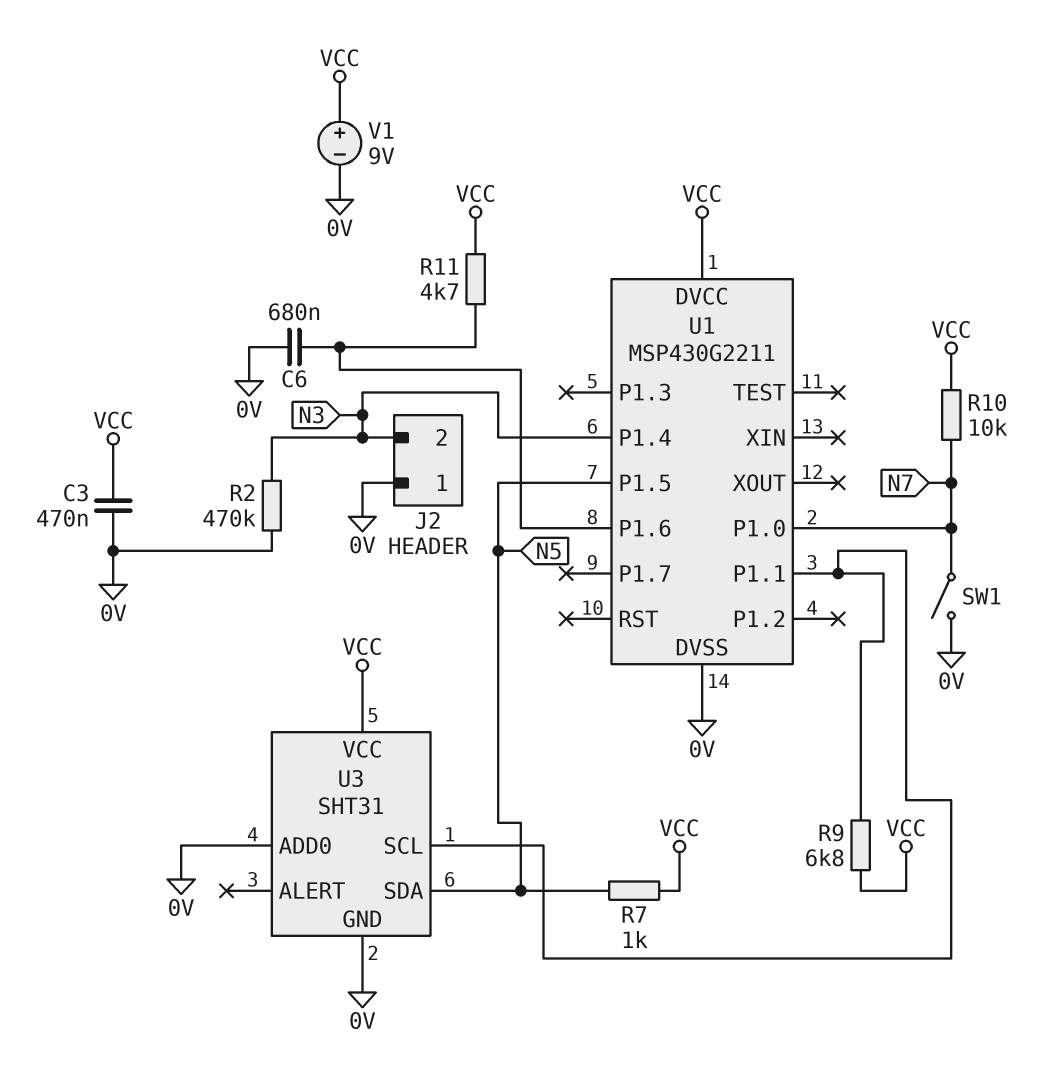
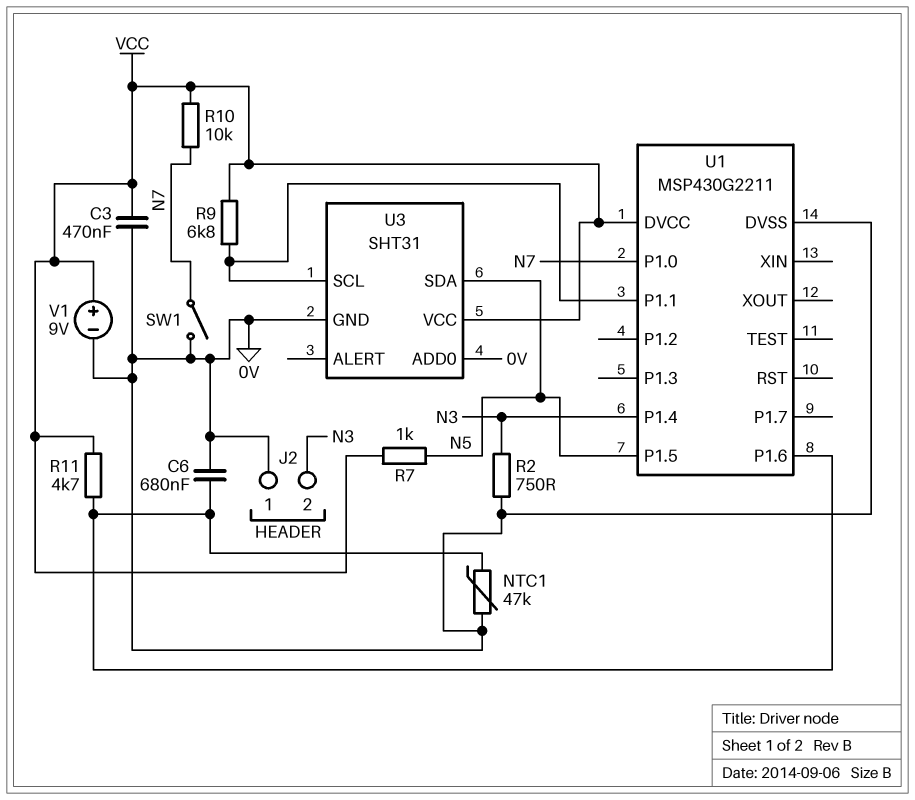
NTC1: none -> 47k (0V, U1/P1.6)
R2: 470k (0V, N3) -> 750 (0V, N3)

